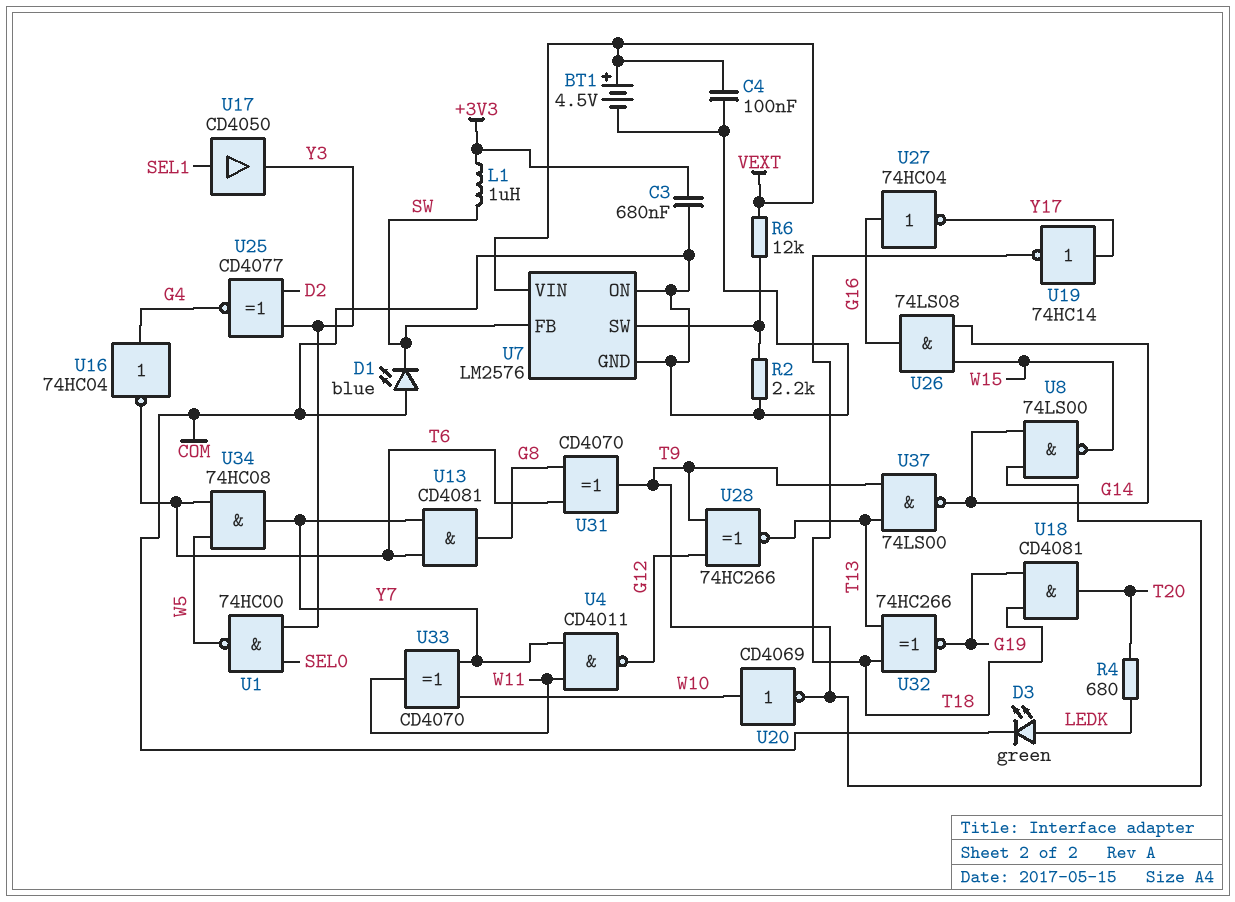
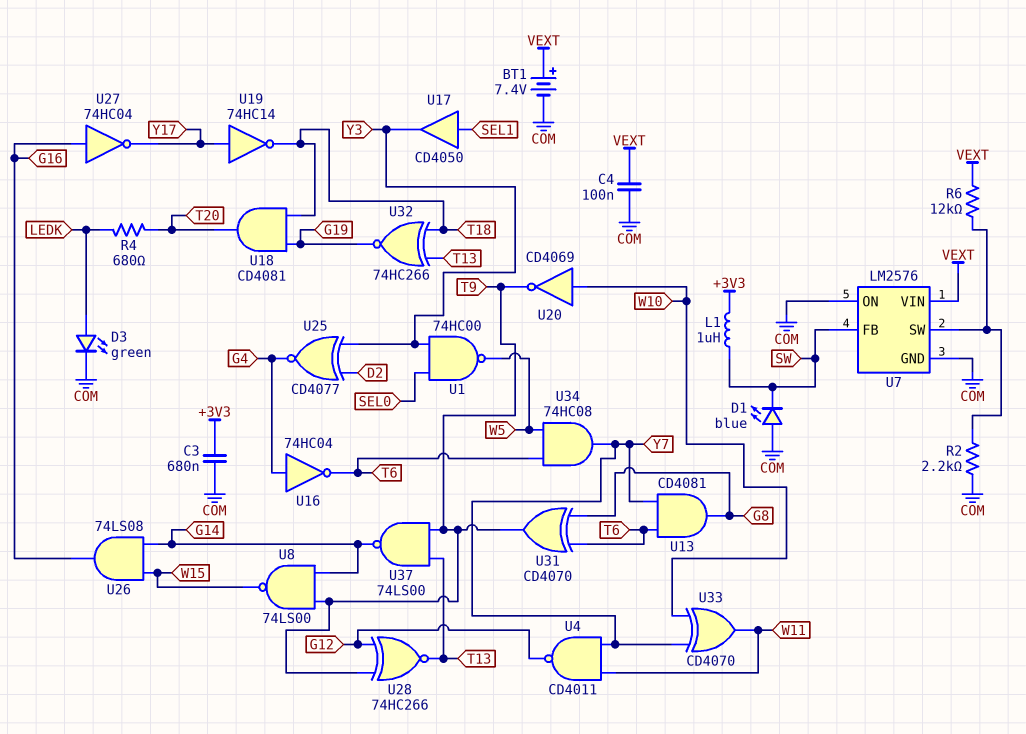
BT1: 4.5V (plus VEXT, minus COM) -> 7.4V (plus VEXT, minus COM)

